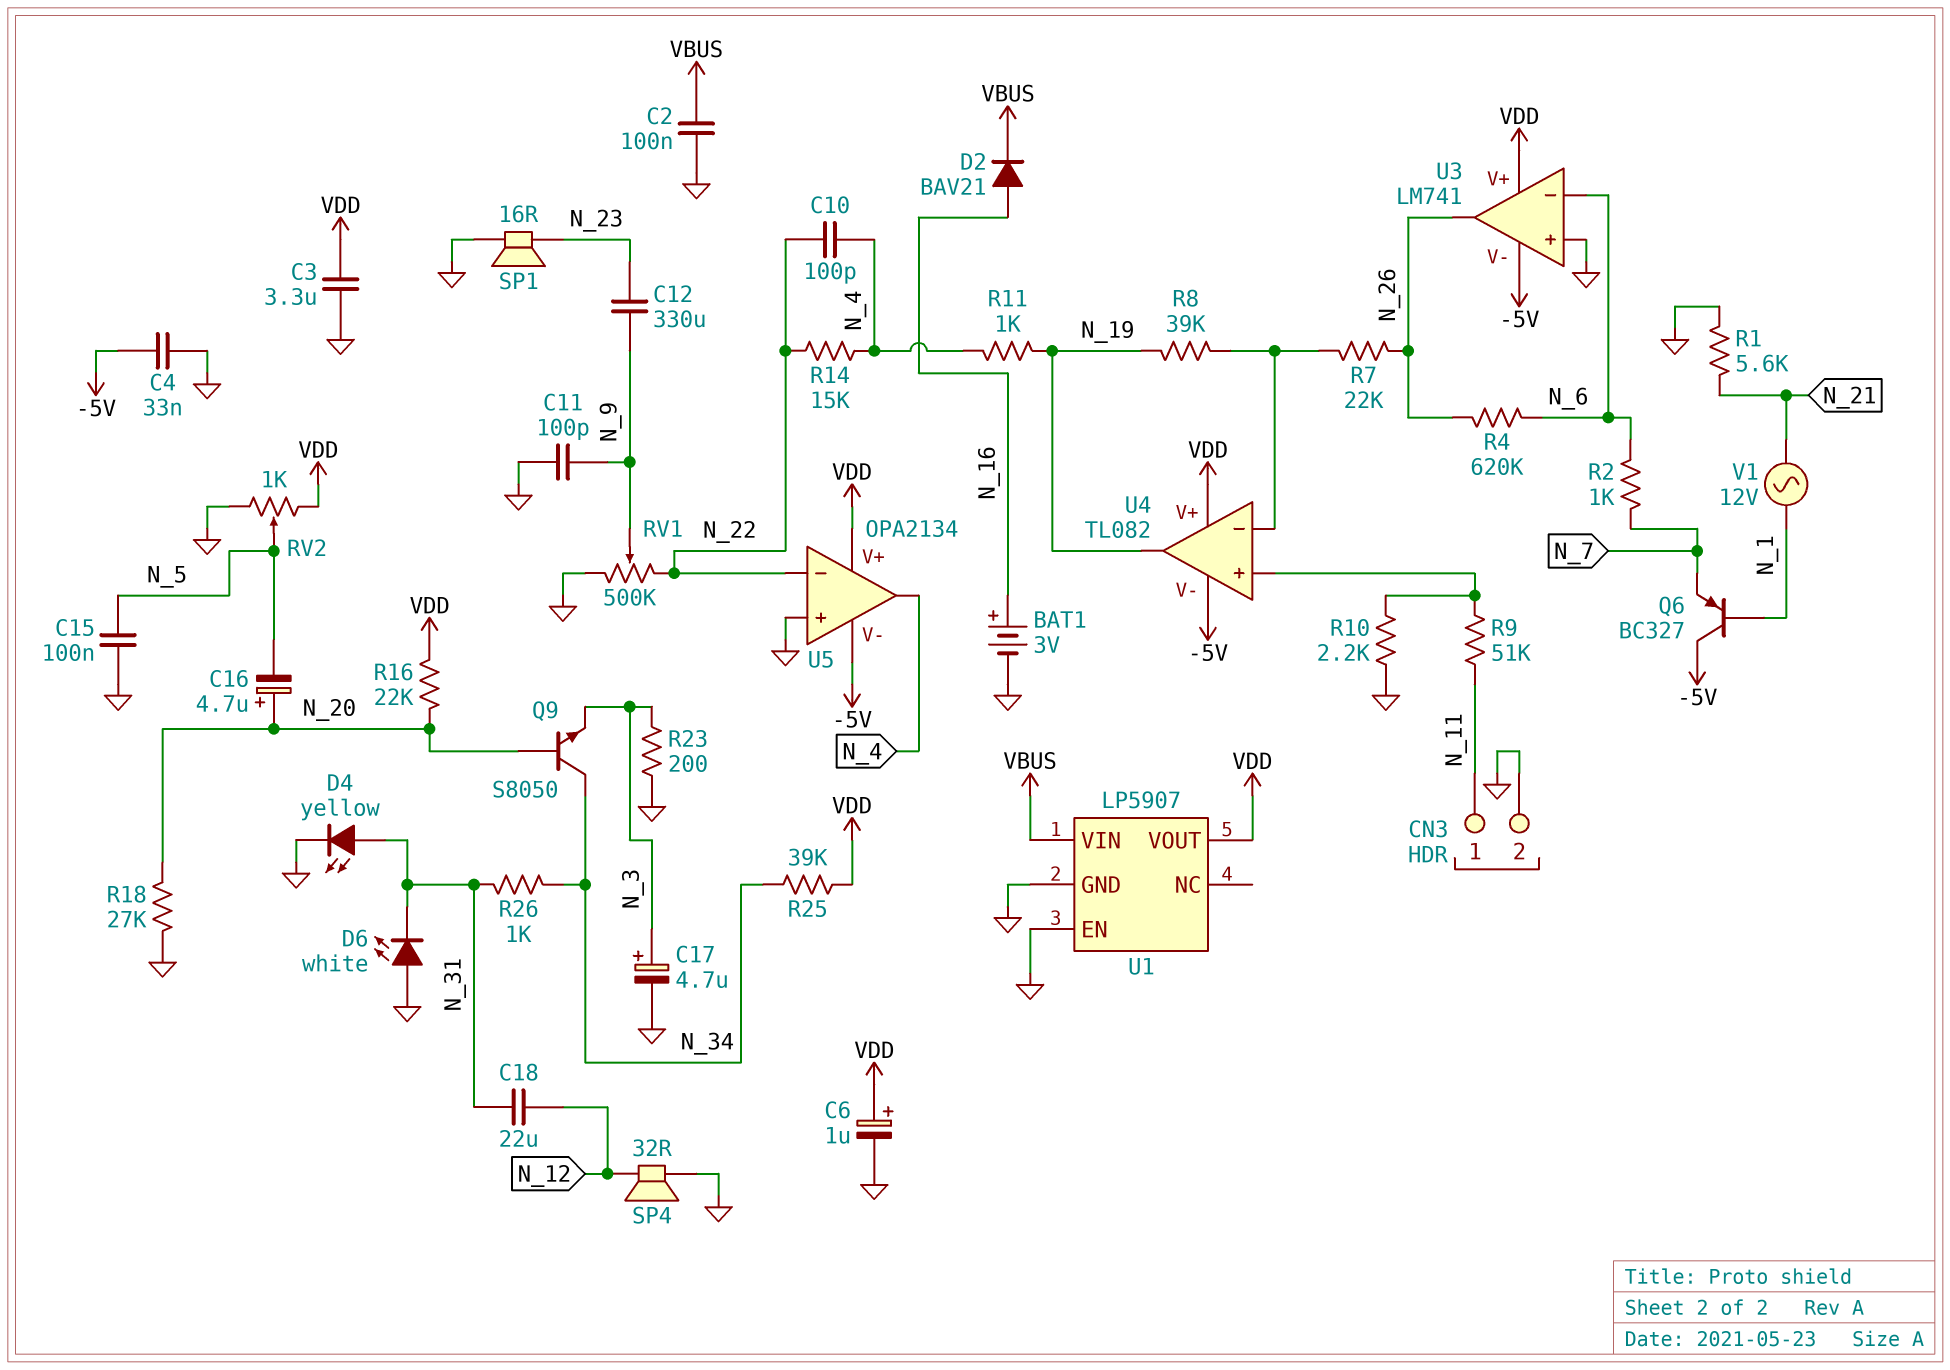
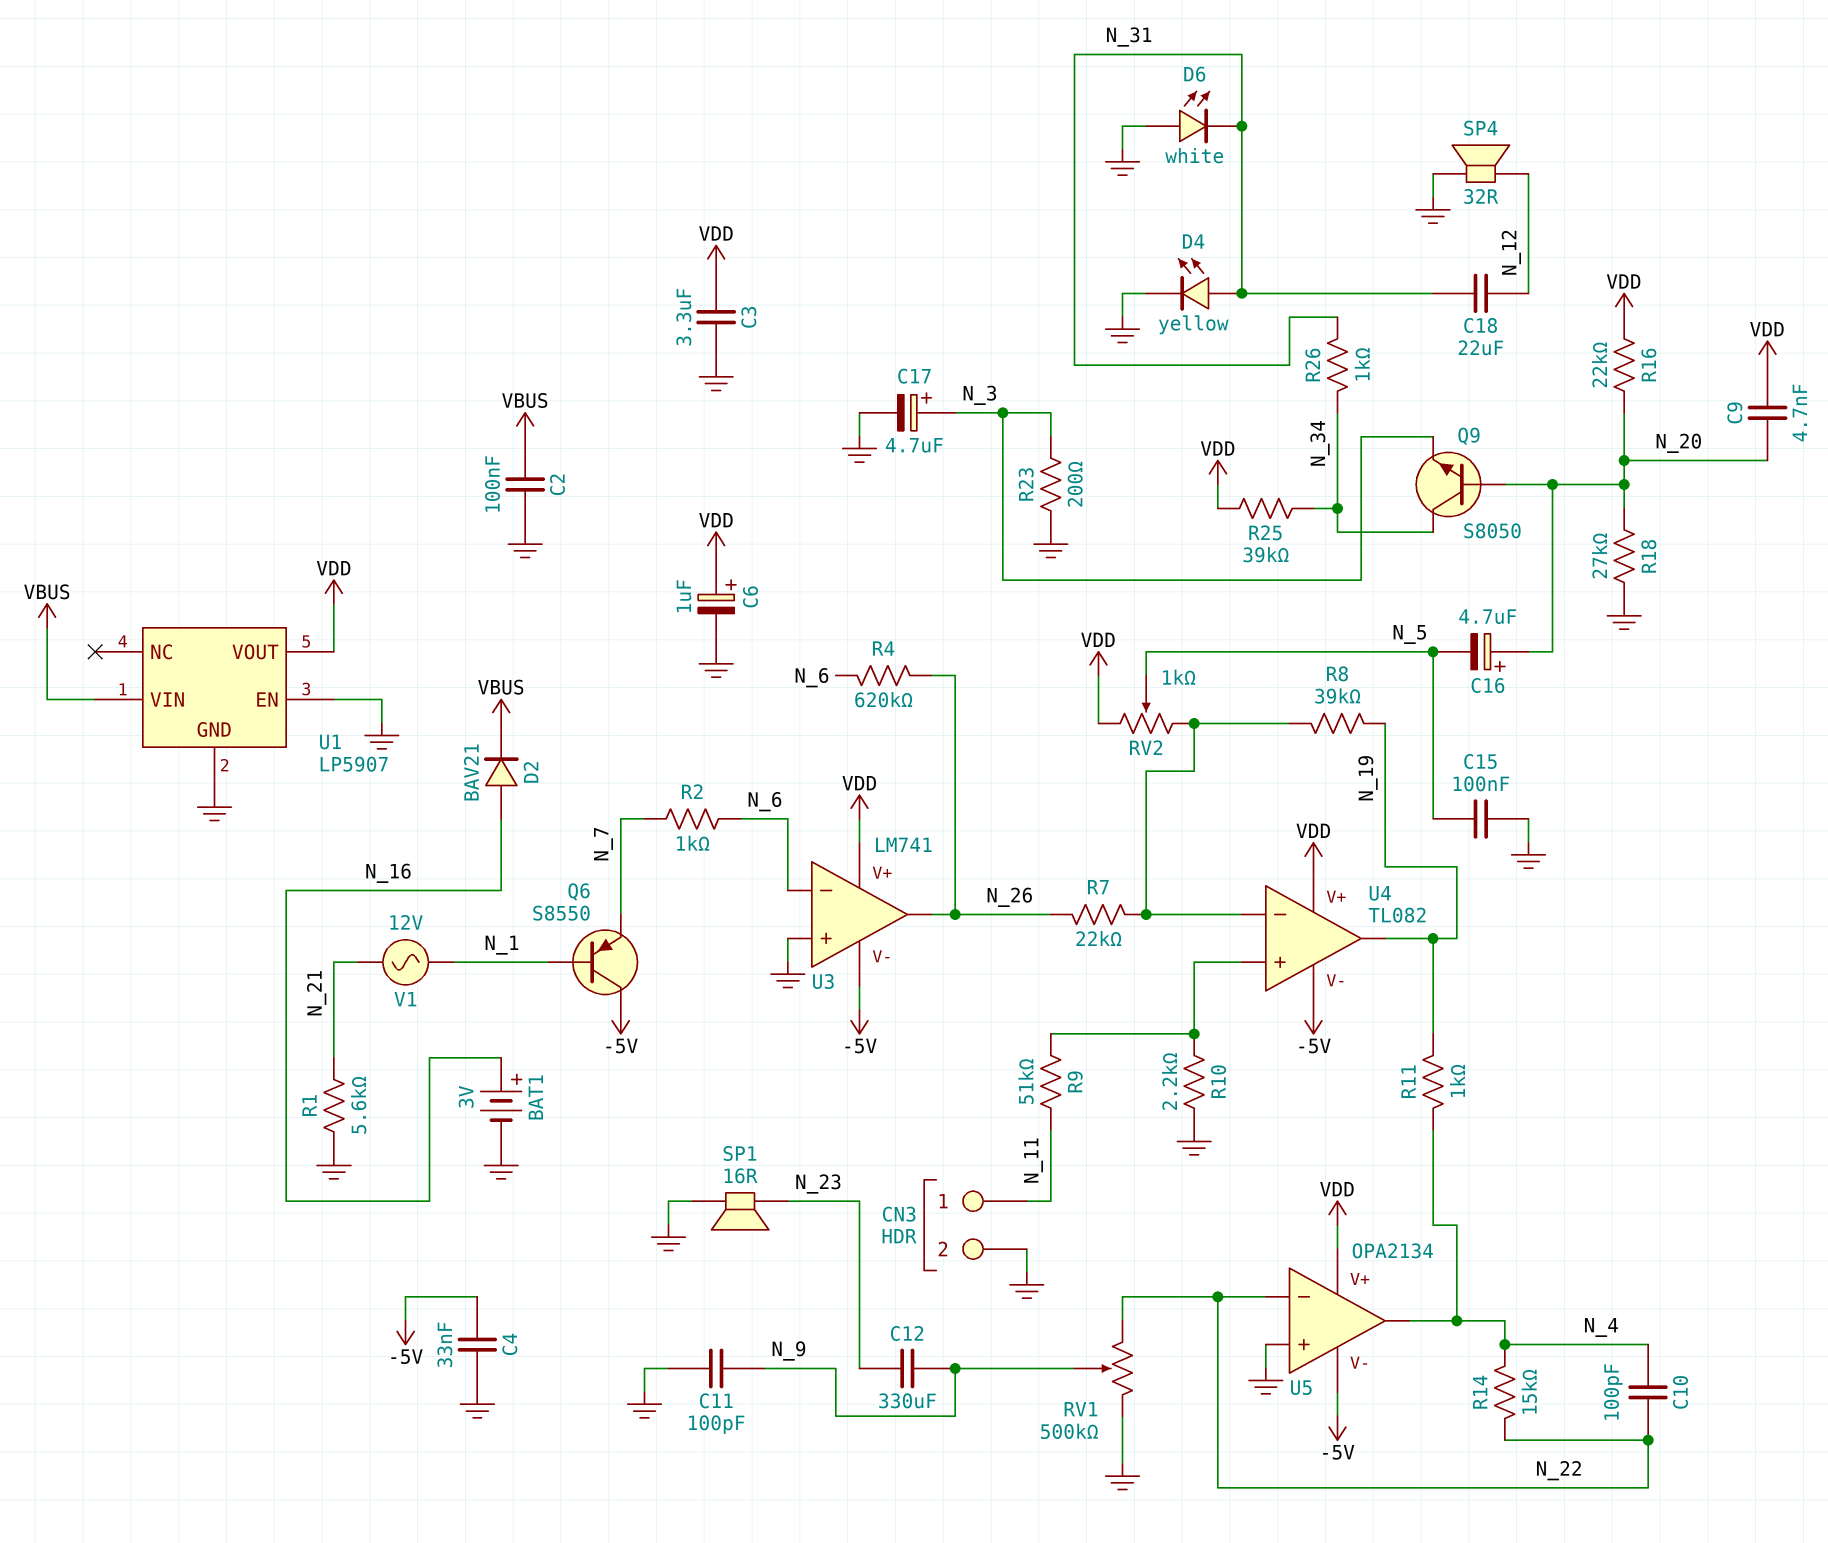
C9: none -> 4.7nF (N_20, VDD)
Q6: PNP BC327 (B N_1, C -5V, E N_7) -> PNP S8550 (B N_1, C -5V, E N_7)
RV2: 1k (GND, VDD, wiper N_5) -> 1k (U4/in-, VDD, wiper N_5)

